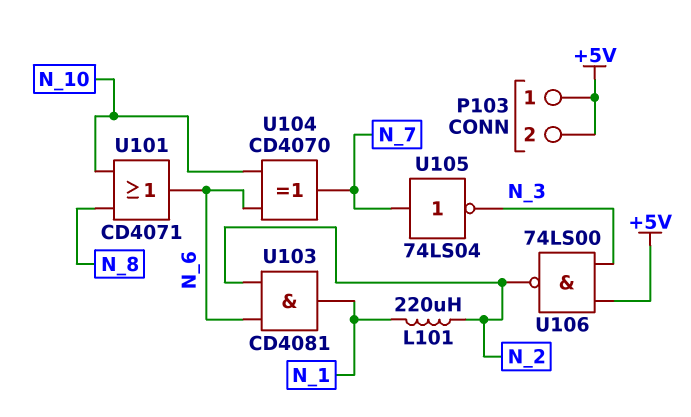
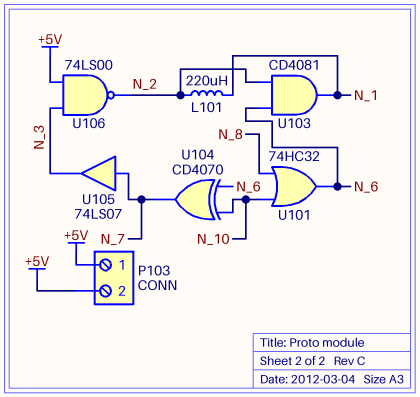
U101: OR CD4071 (in N_8, in N_10, out N_6) -> OR 74HC32 (in N_8, in N_10, out N_6)
U105: NOT 74LS04 (in N_7, out N_3) -> buffer 74LS07 (in N_7, out N_3)

